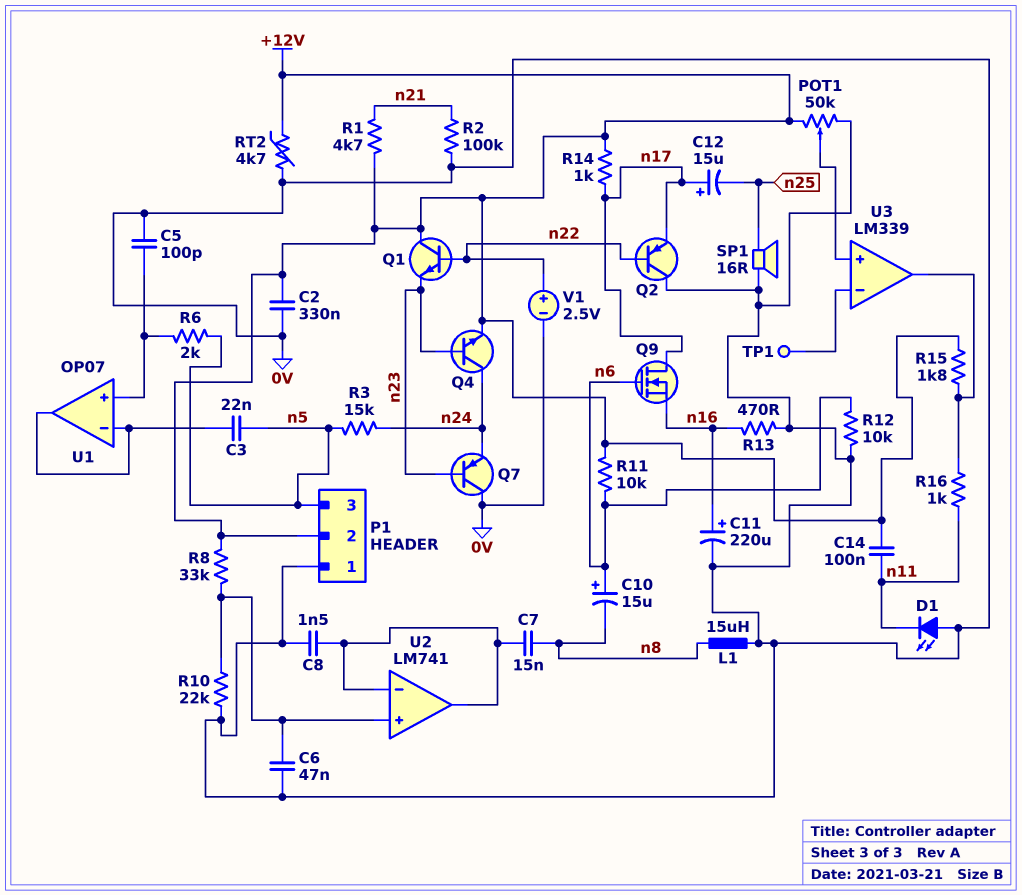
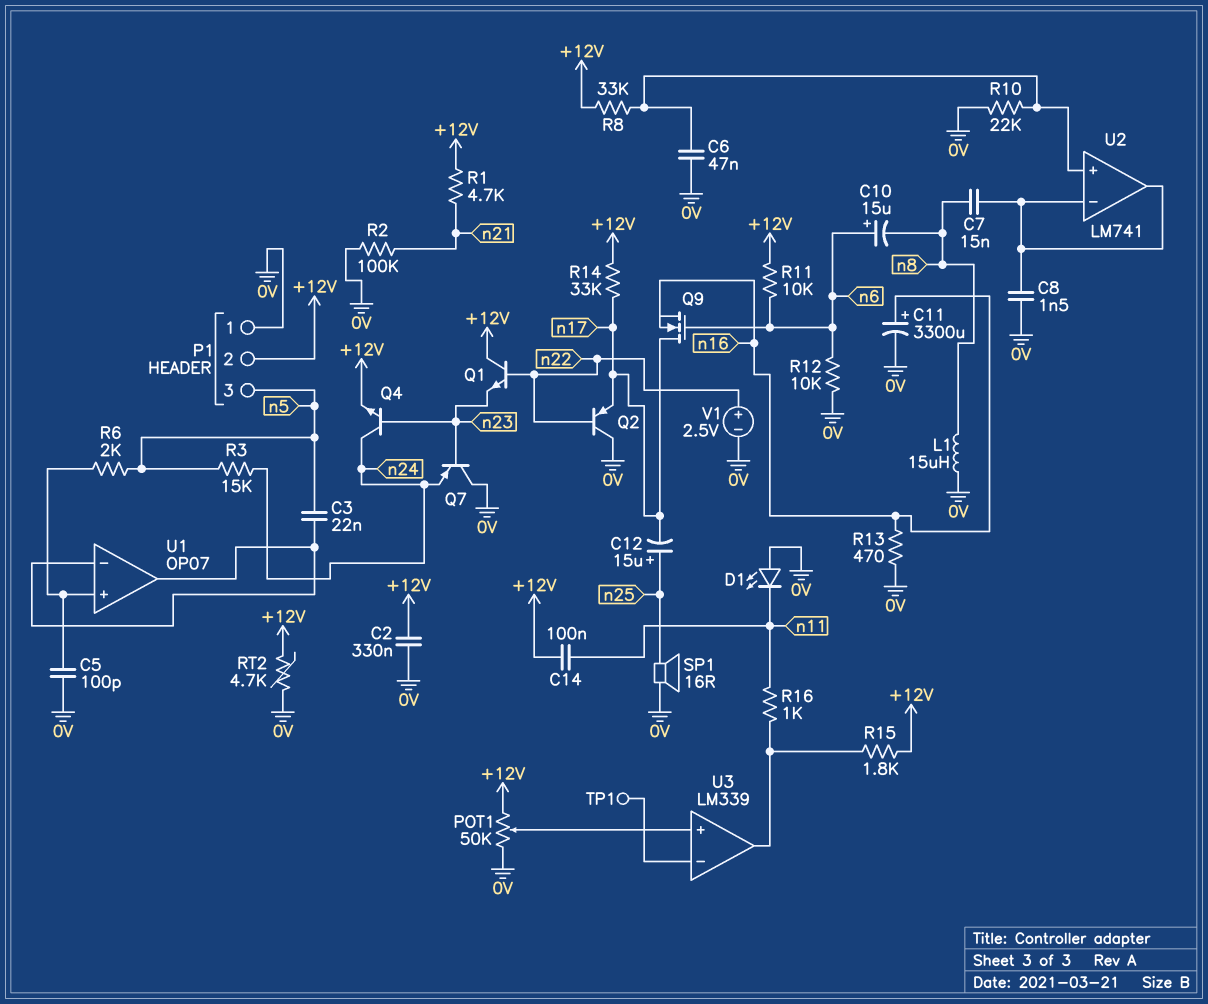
C11: 220uF (plus n16, minus 0V) -> 3300uF (plus n16, minus 0V)
C12: 15uF (plus n17, minus n25) -> 15uF (plus n25, minus n17)
R14: 1k (+12V, n17) -> 33k (+12V, n17)

